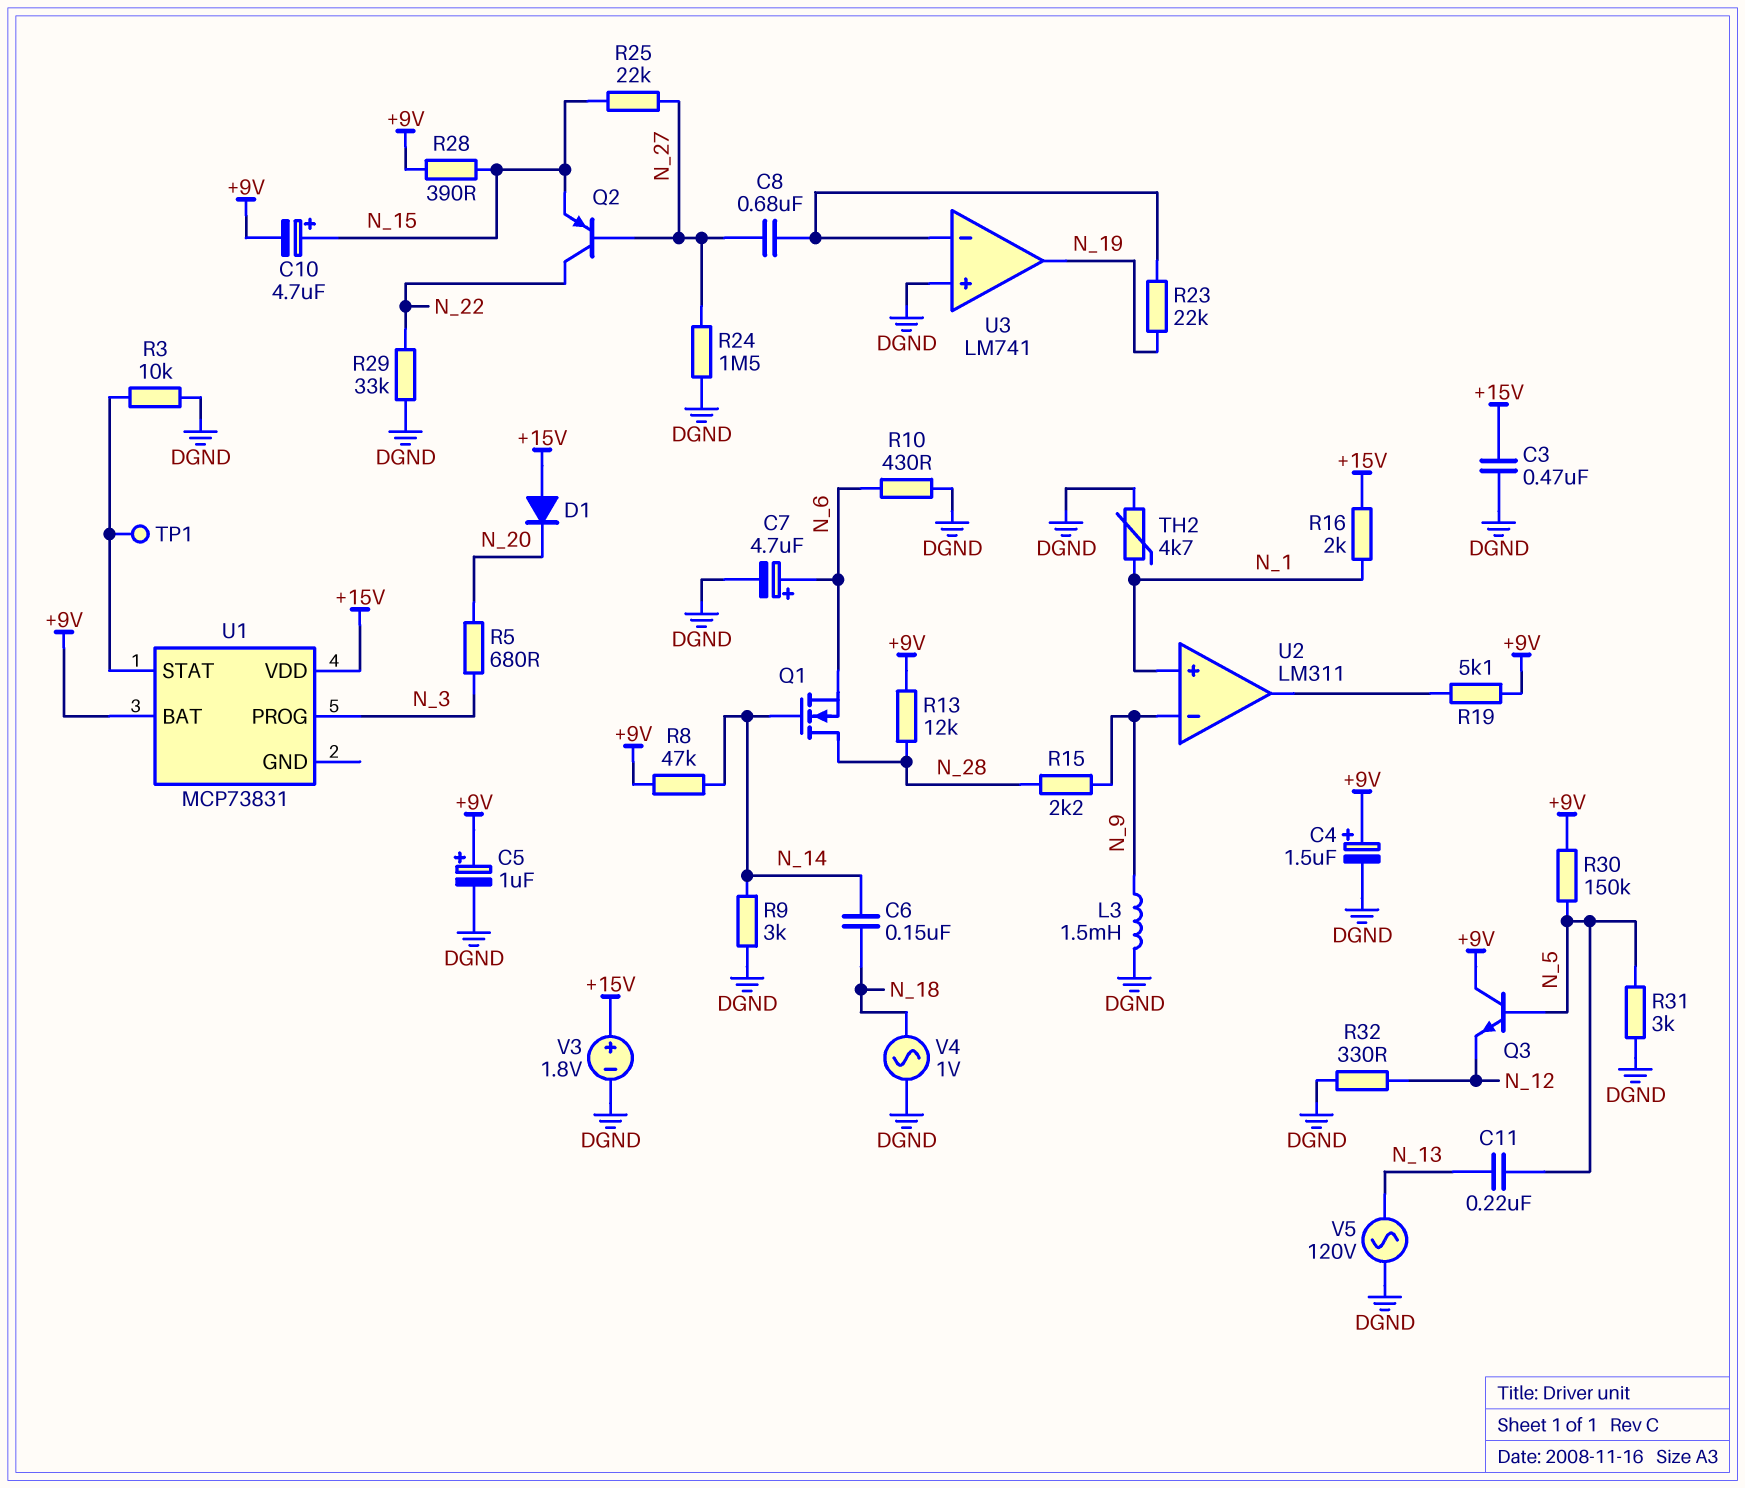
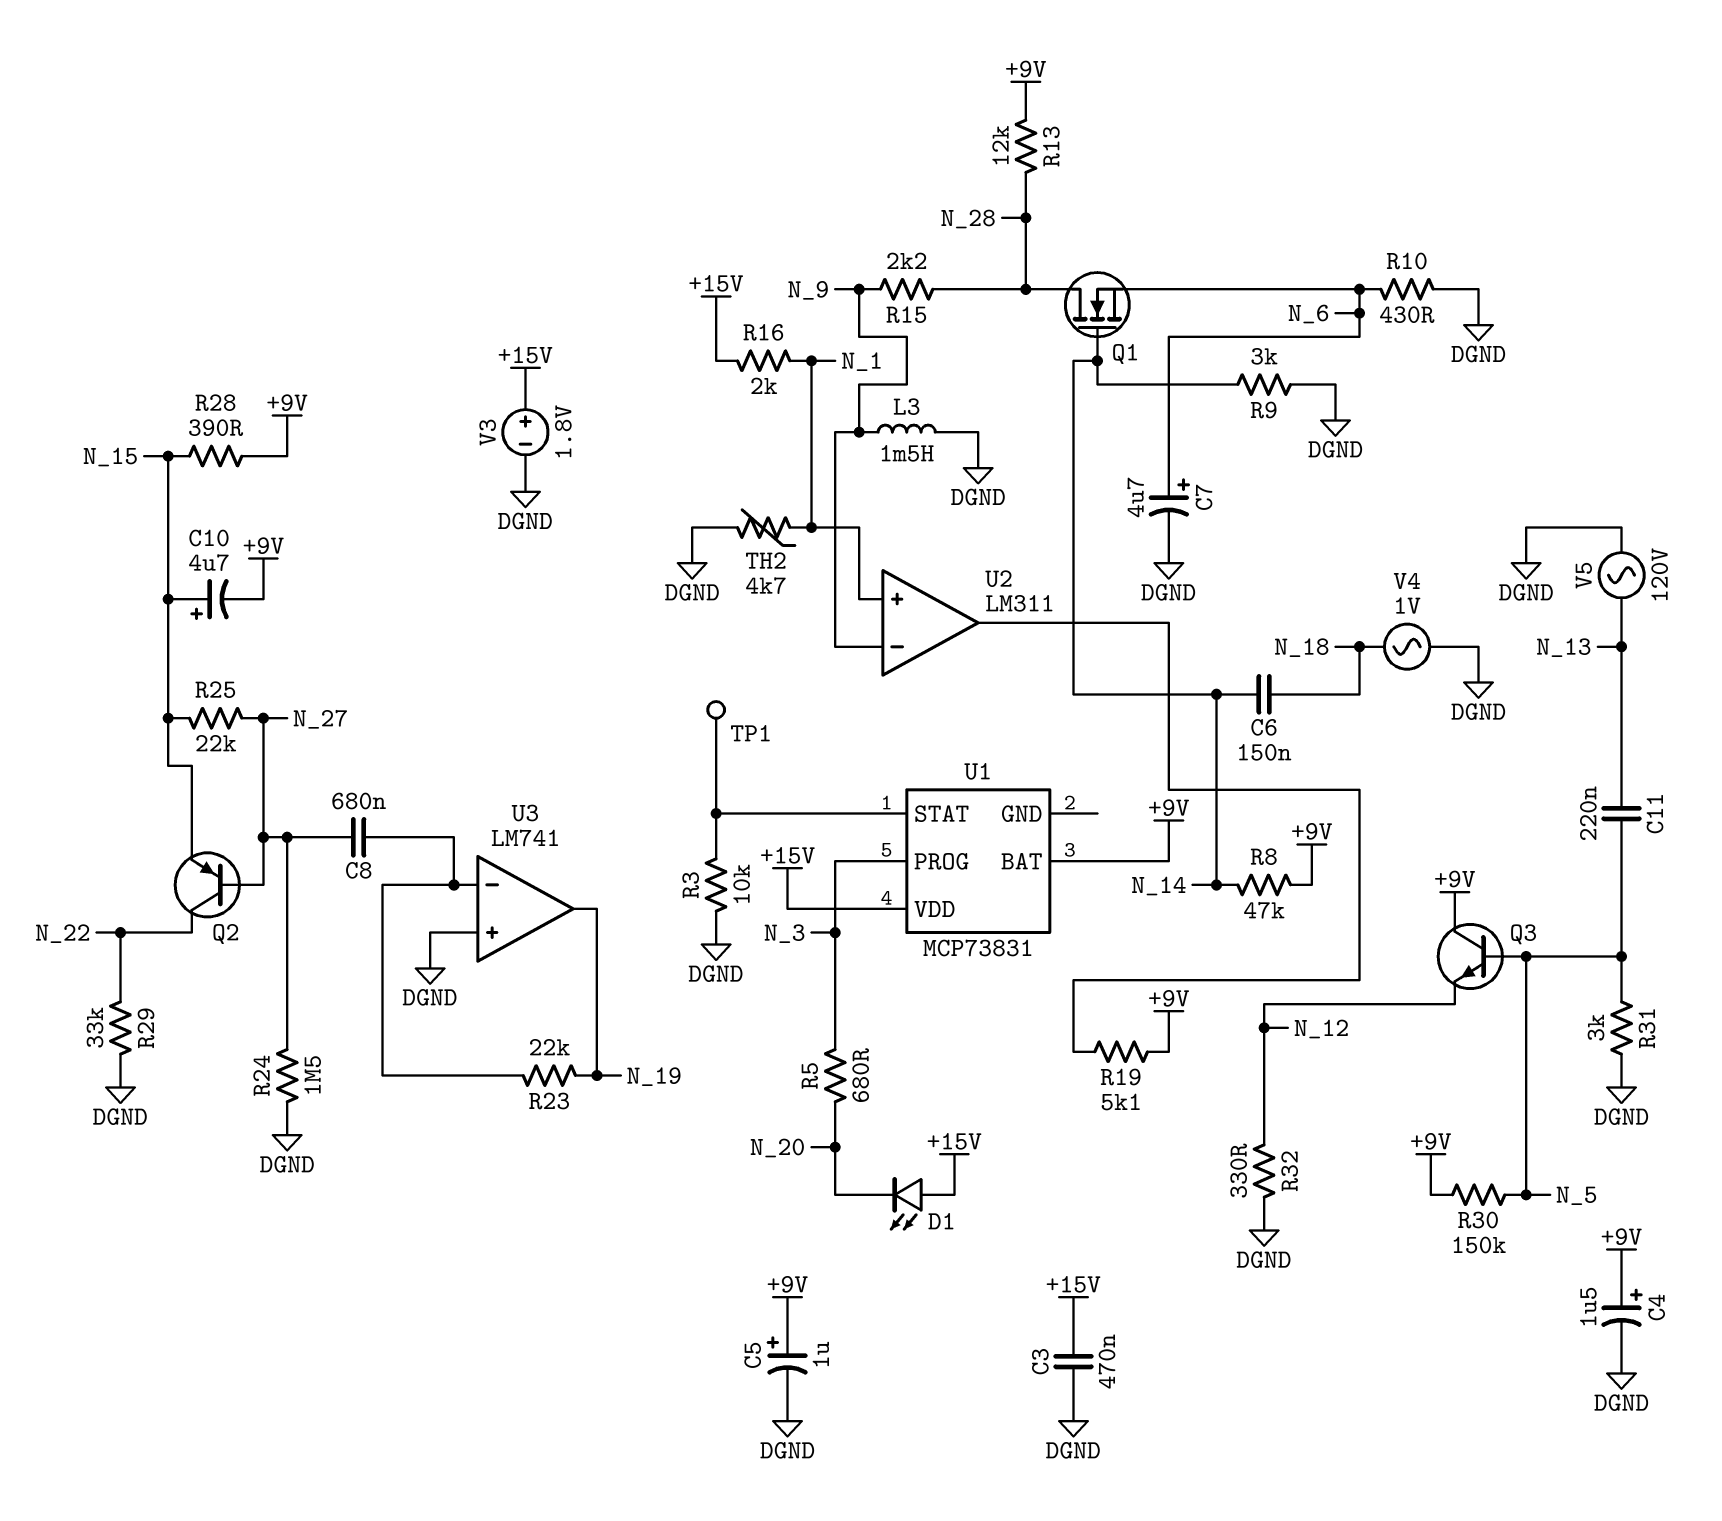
D1: diode (A +15V, K N_20) -> LED (A +15V, K N_20)

